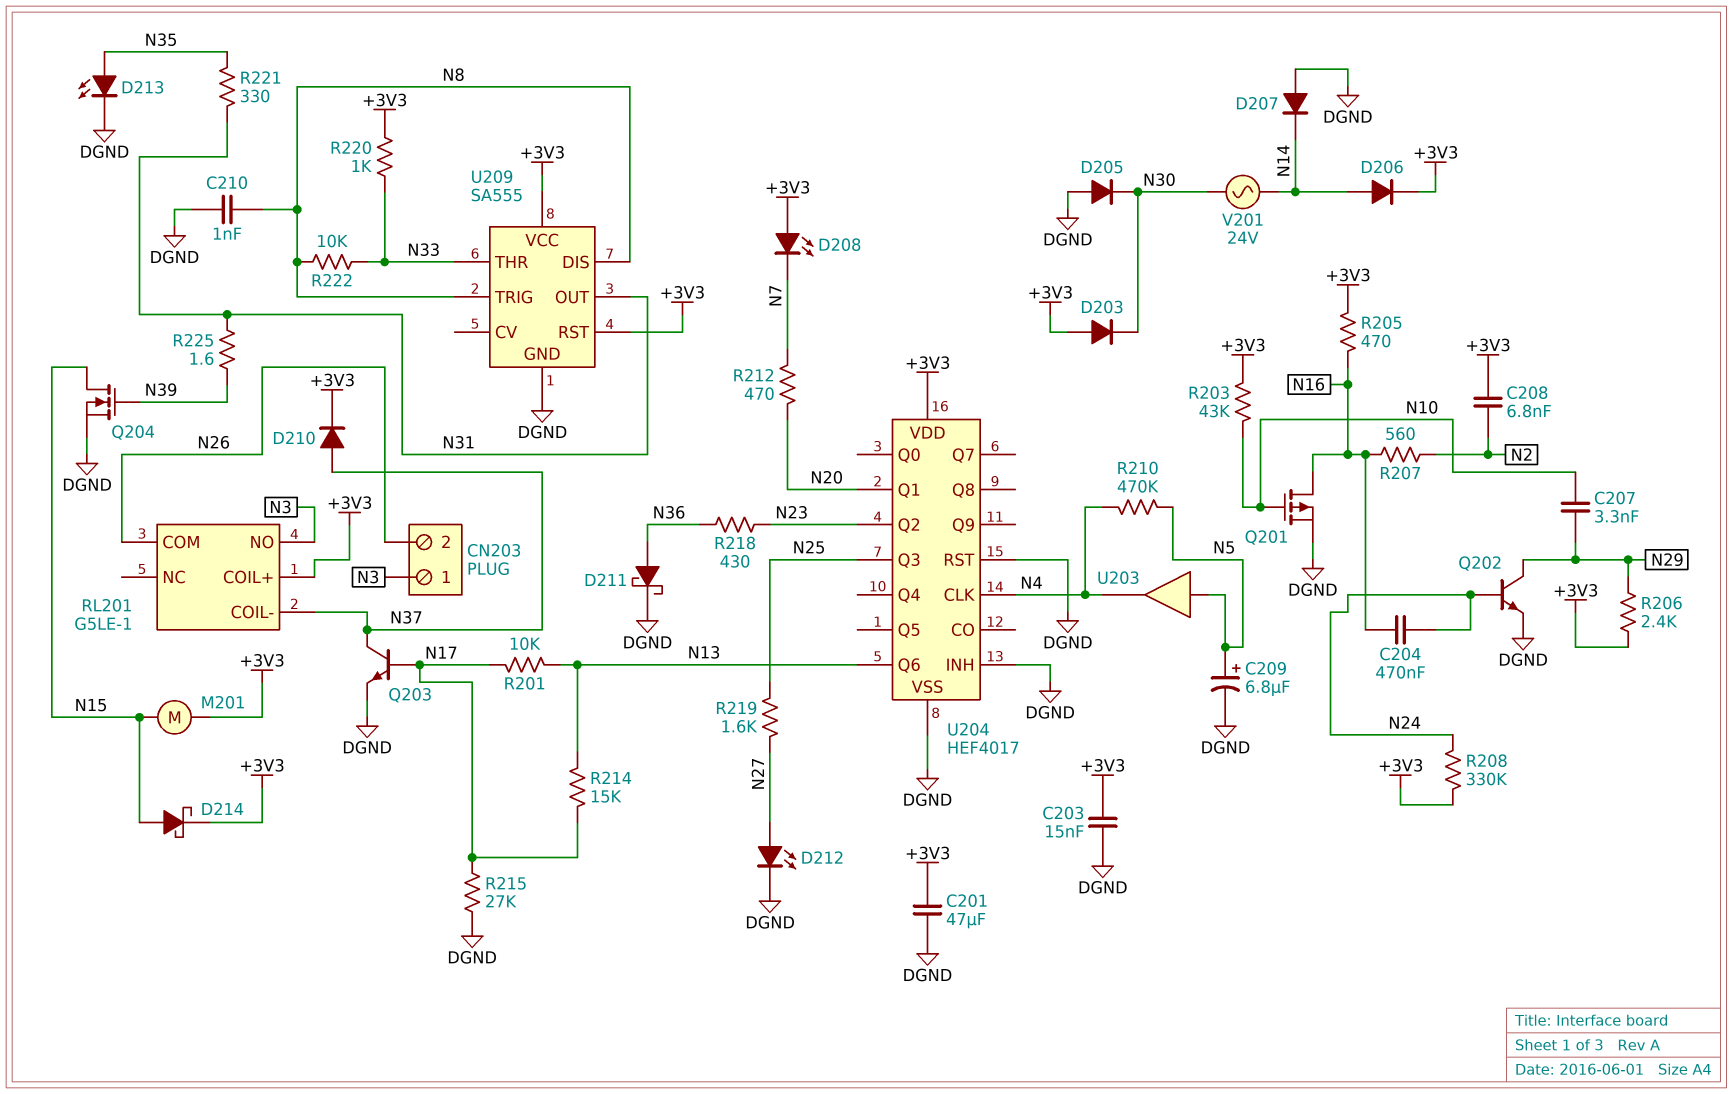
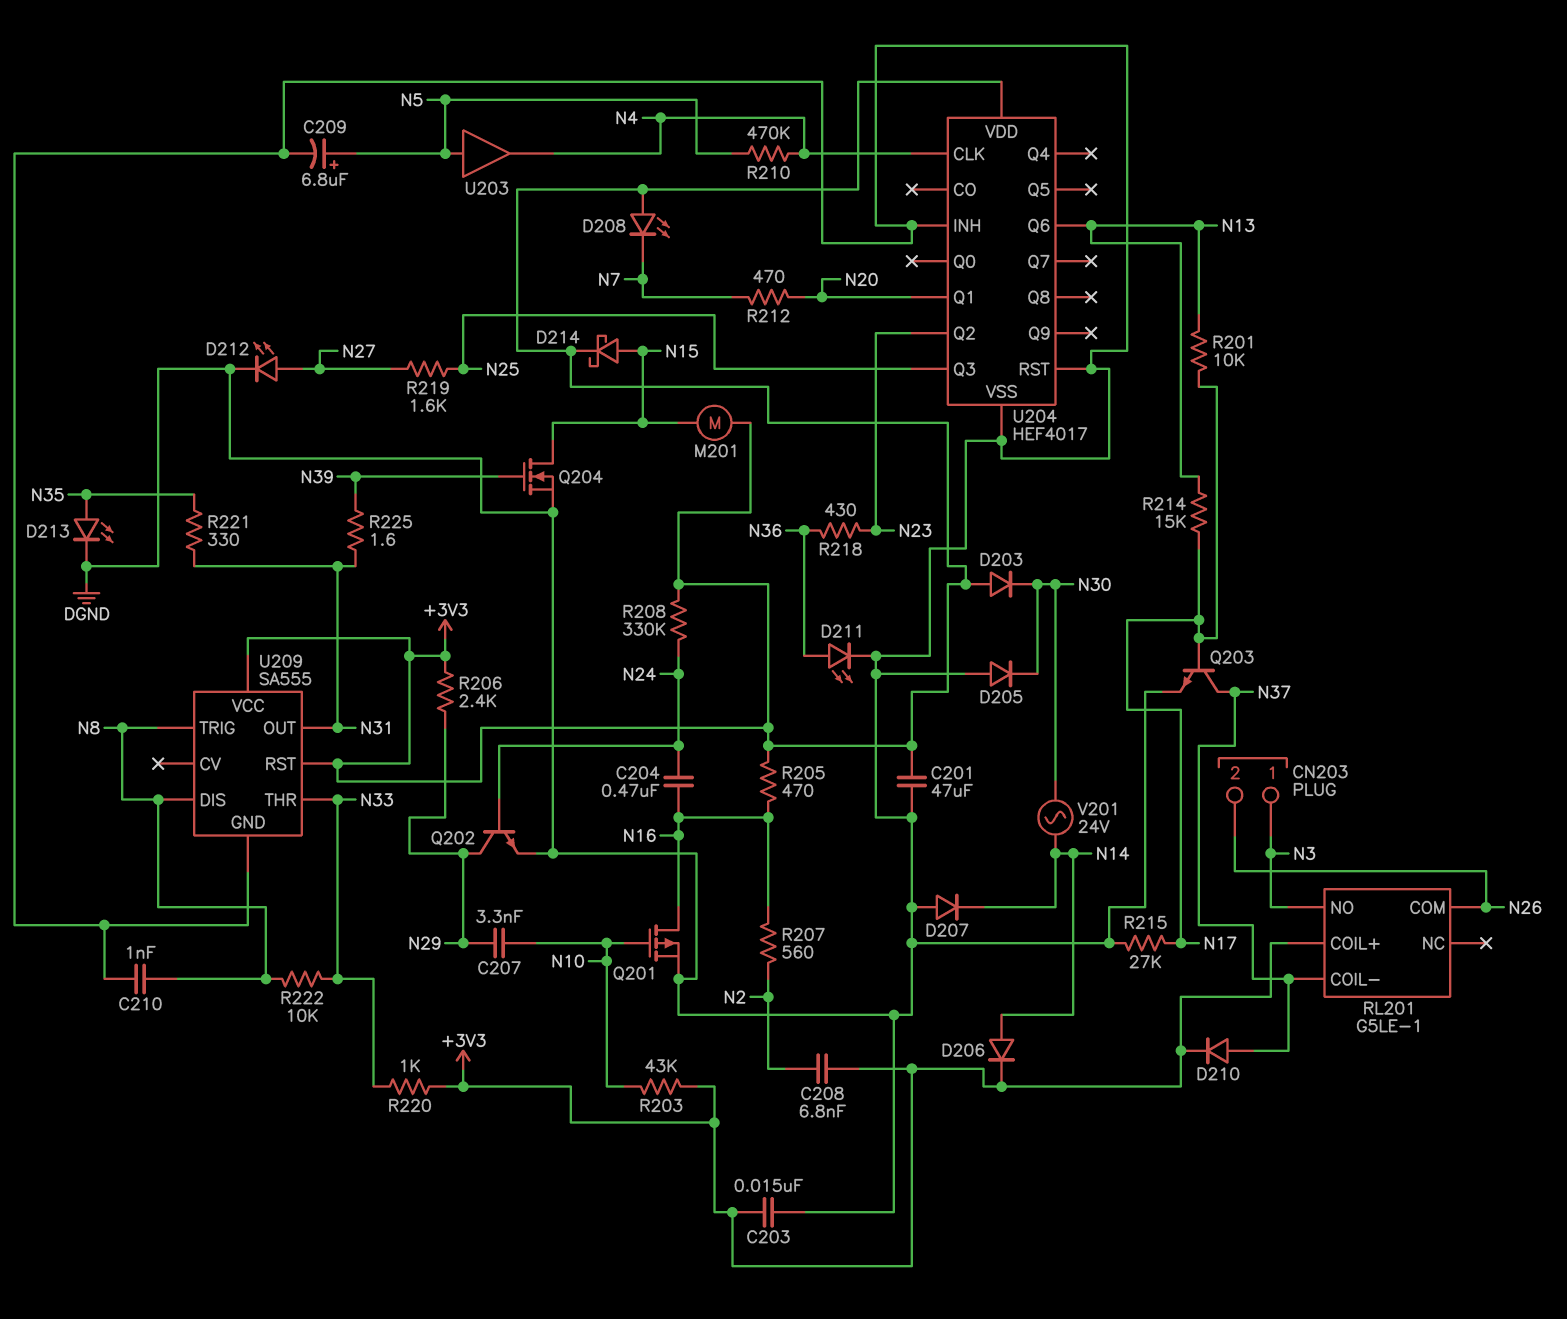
D211: schottky (A N36, K DGND) -> LED (A N36, K DGND)

